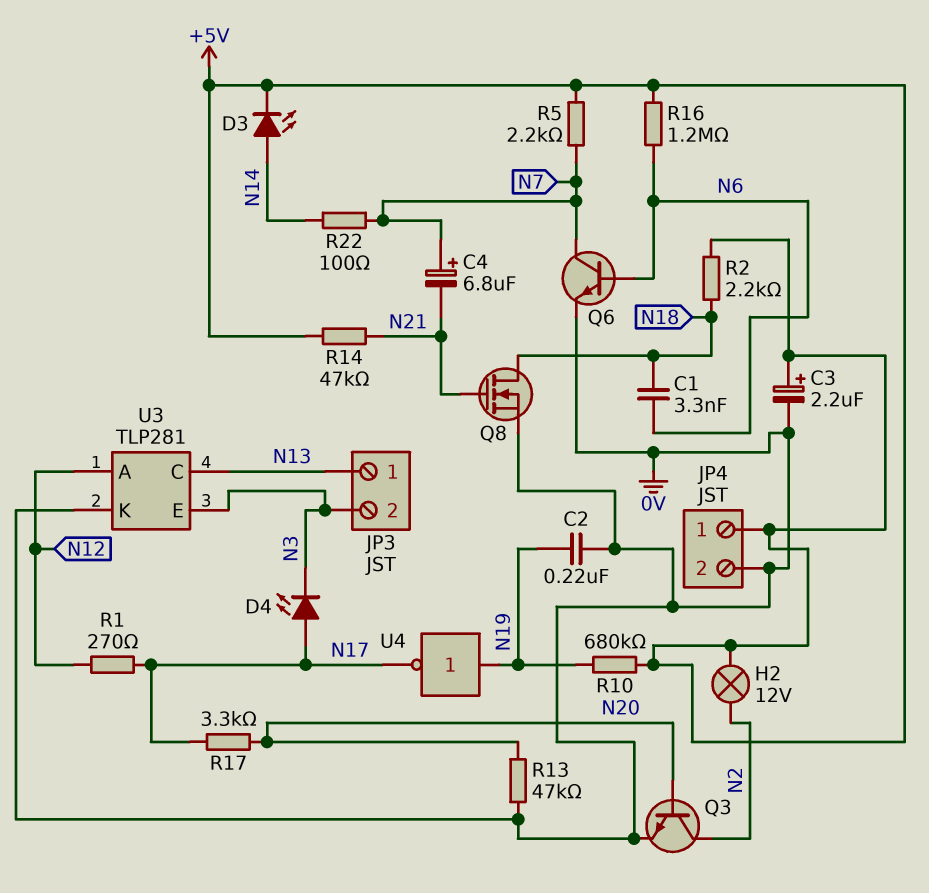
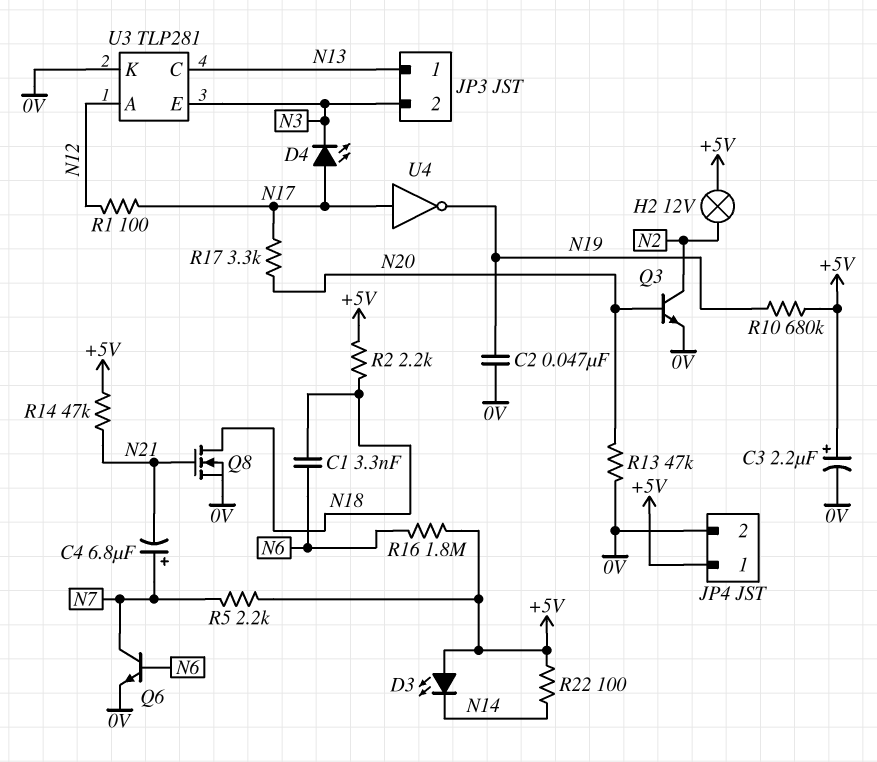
C2: 220nF (0V, N19) -> 47nF (0V, N19)
D3: LED (A N14, K +5V) -> LED (A +5V, K N14)
R1: 270 (N12, N17) -> 100 (N12, N17)
R16: 1.2M (+5V, N6) -> 1.8M (+5V, N6)
R22: 100 (N7, N14) -> 100 (+5V, N14)
U4: NOT (in N19, out N17) -> NOT (in N17, out N19)

